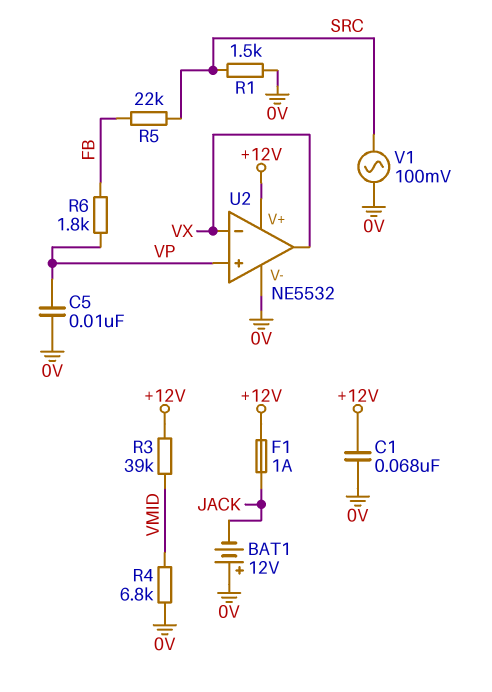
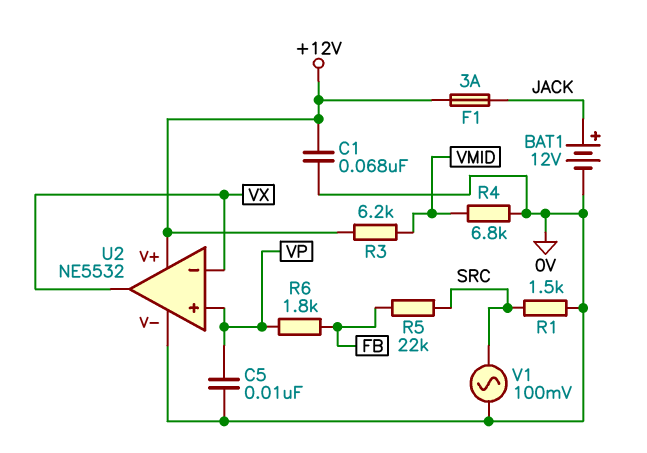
BAT1: 12V (plus 0V, minus JACK) -> 12V (plus JACK, minus 0V)
F1: 1A (+12V, JACK) -> 3A (+12V, JACK)
R3: 39k (+12V, VMID) -> 6.2k (+12V, VMID)

